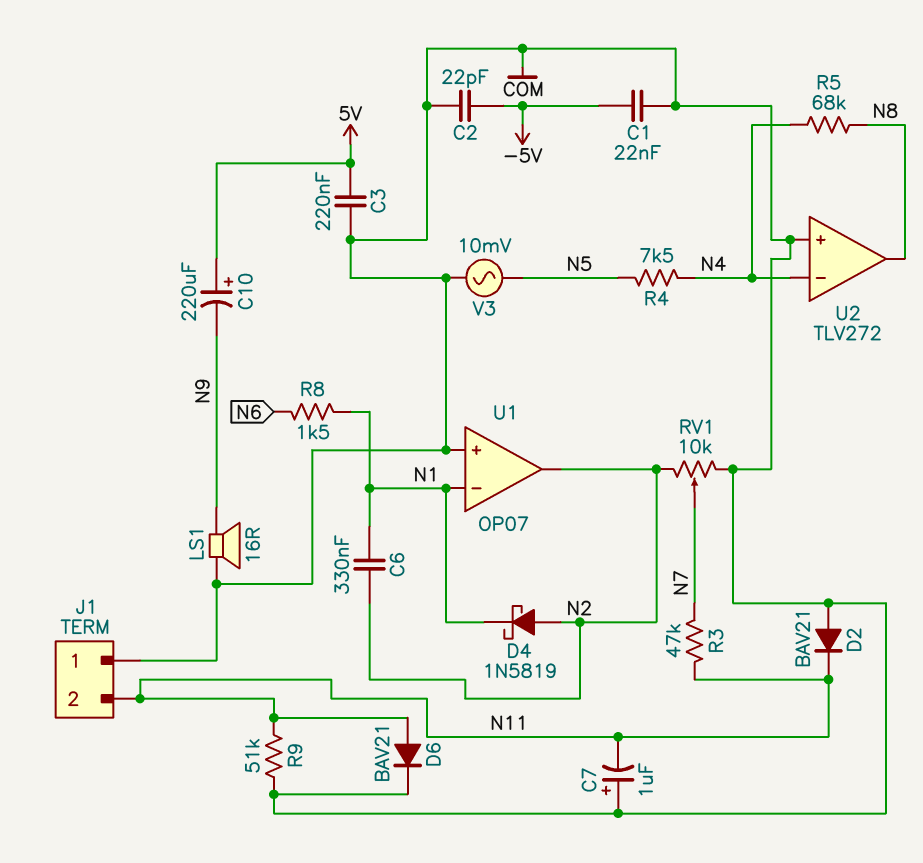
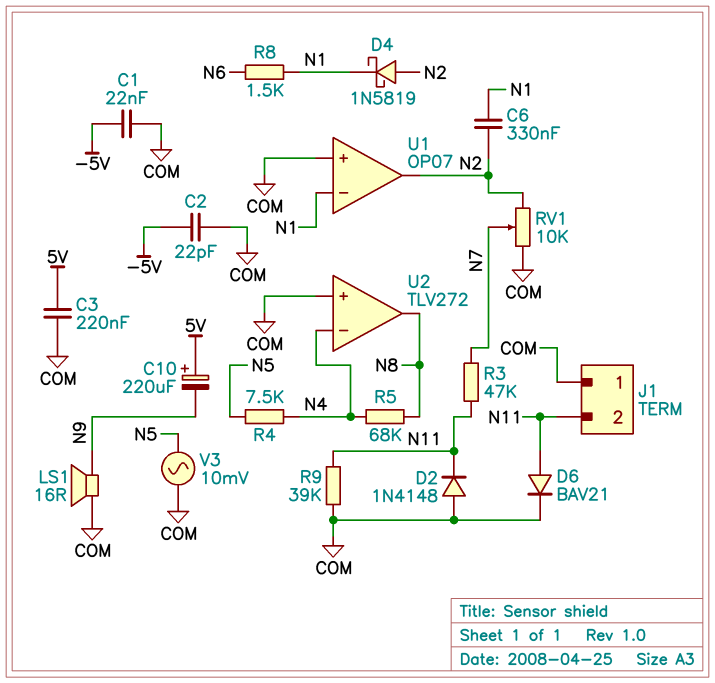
C7: 1uF (plus COM, minus N11) -> none
D2: diode BAV21 (A COM, K N11) -> diode 1N4148 (A COM, K N11)
R9: 51k (COM, N11) -> 39k (COM, N11)

